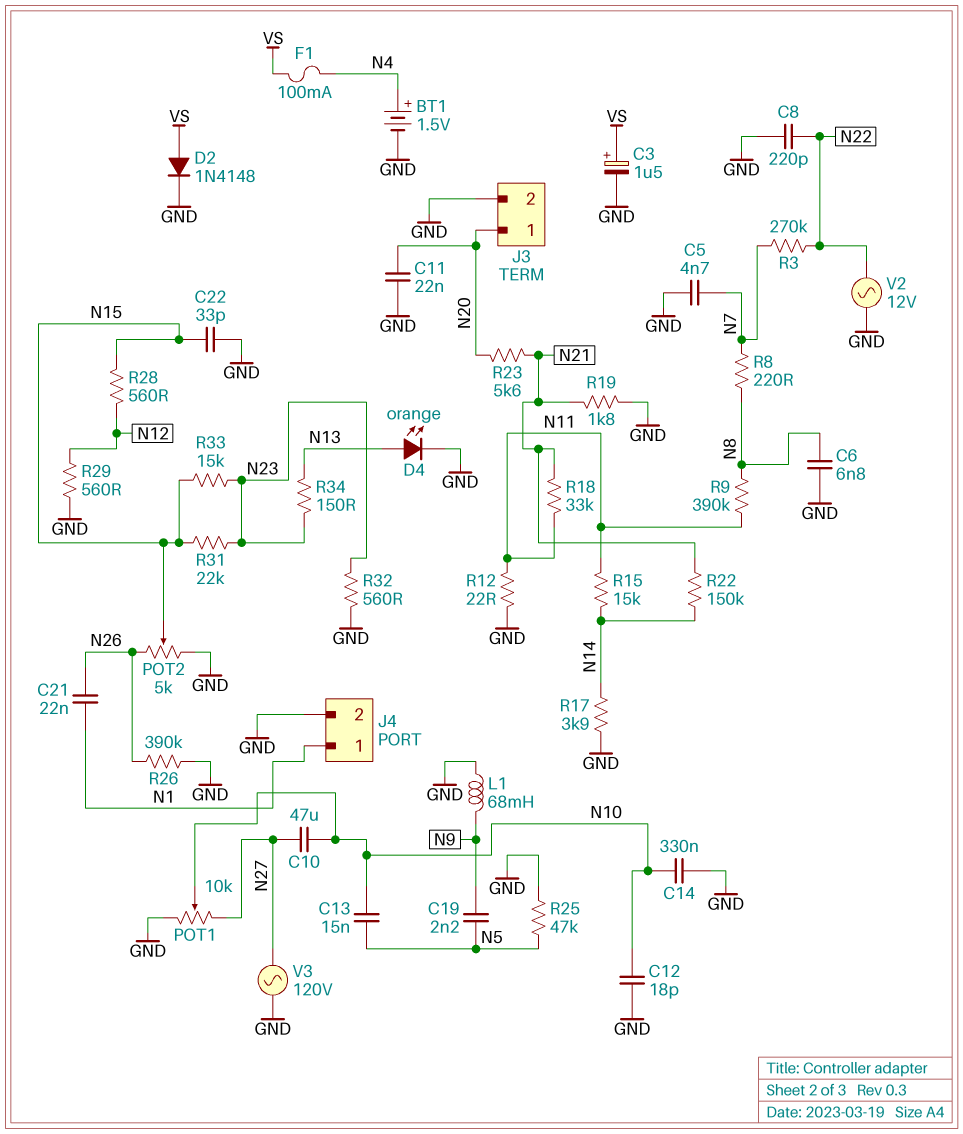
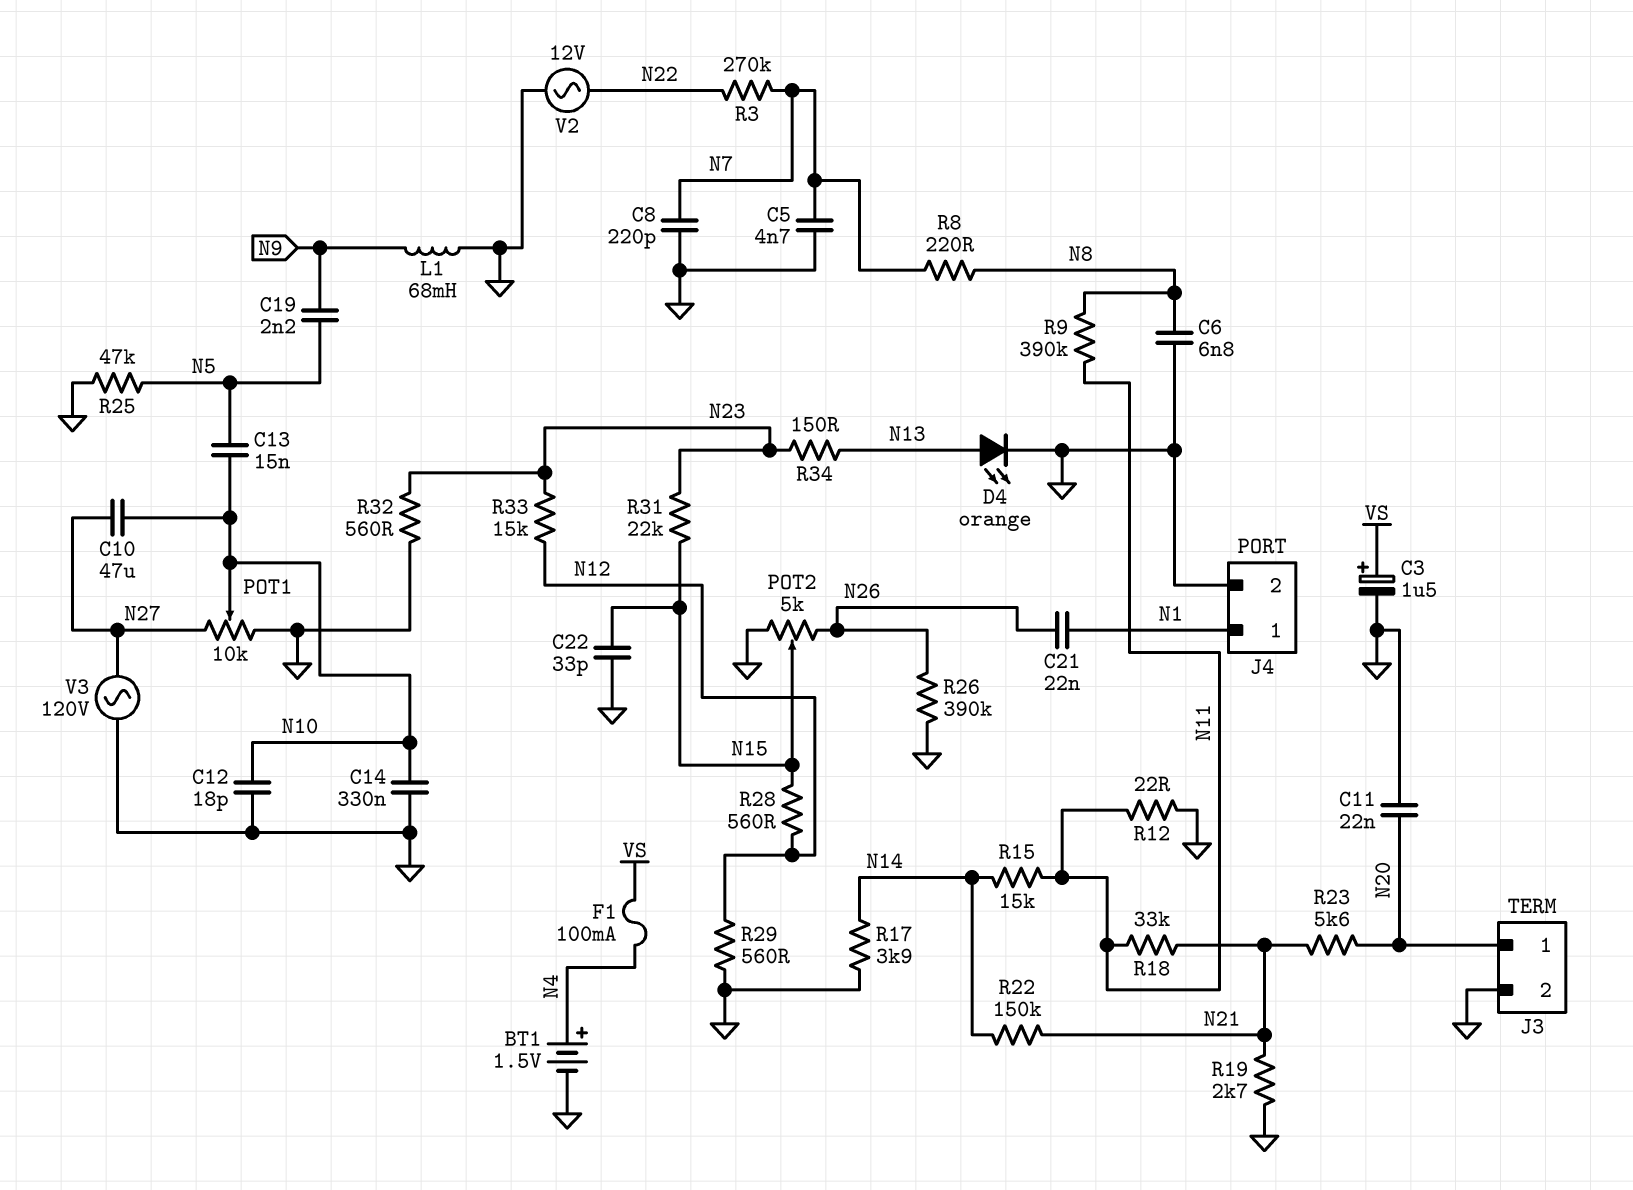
C8: 220pF (GND, N22) -> 220pF (GND, N7)
D2: diode 1N4148 (A VS, K GND) -> none
R19: 1.8k (GND, N21) -> 2.7k (GND, N21)
R33: 15k (N15, N23) -> 15k (N12, N23)

